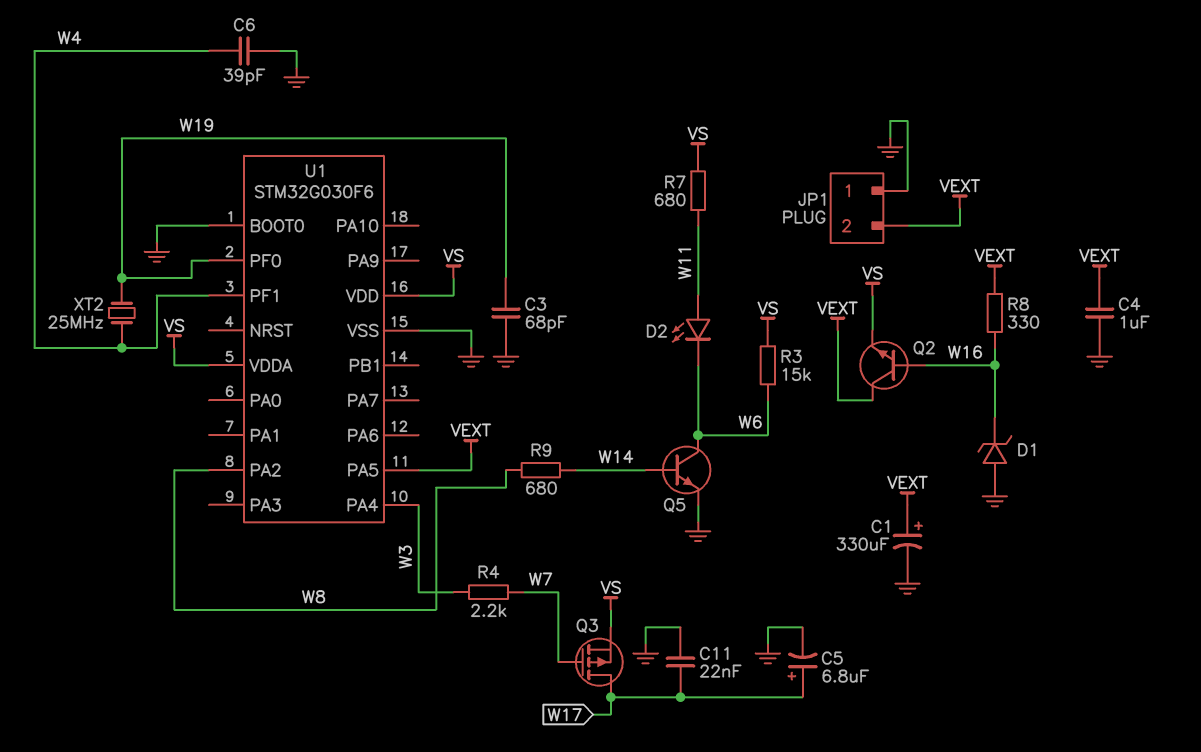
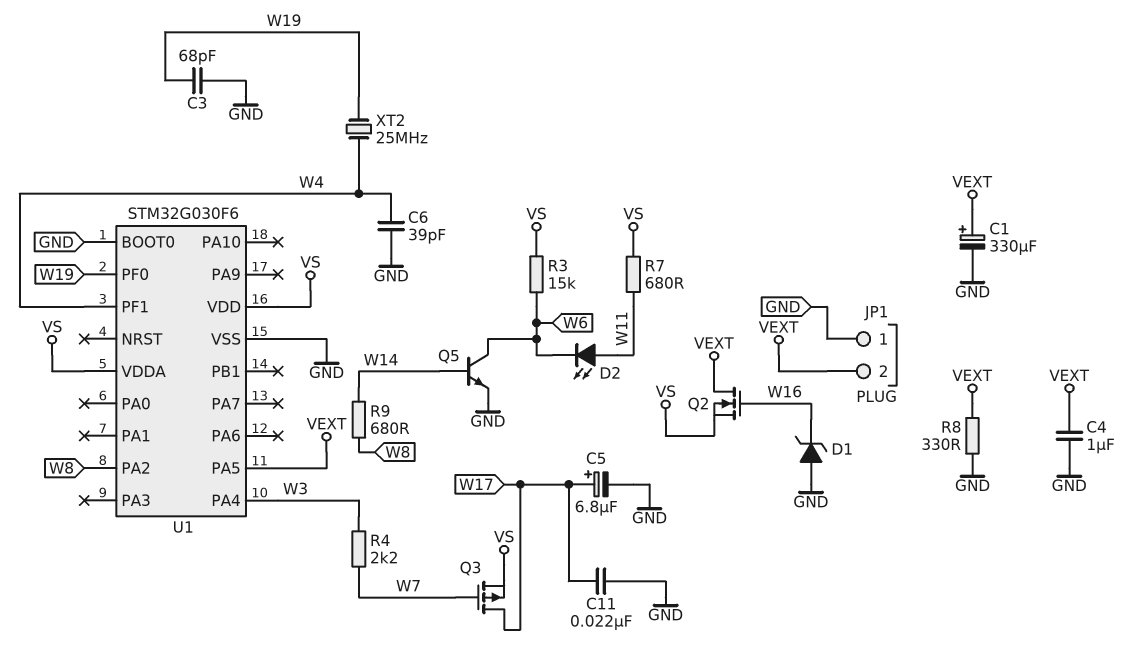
Q2: NPN (B W16, C VEXT, E VS) -> NMOS (G W16, D VEXT, S VS)
R8: 330 (VEXT, W16) -> 330 (GND, VEXT)

